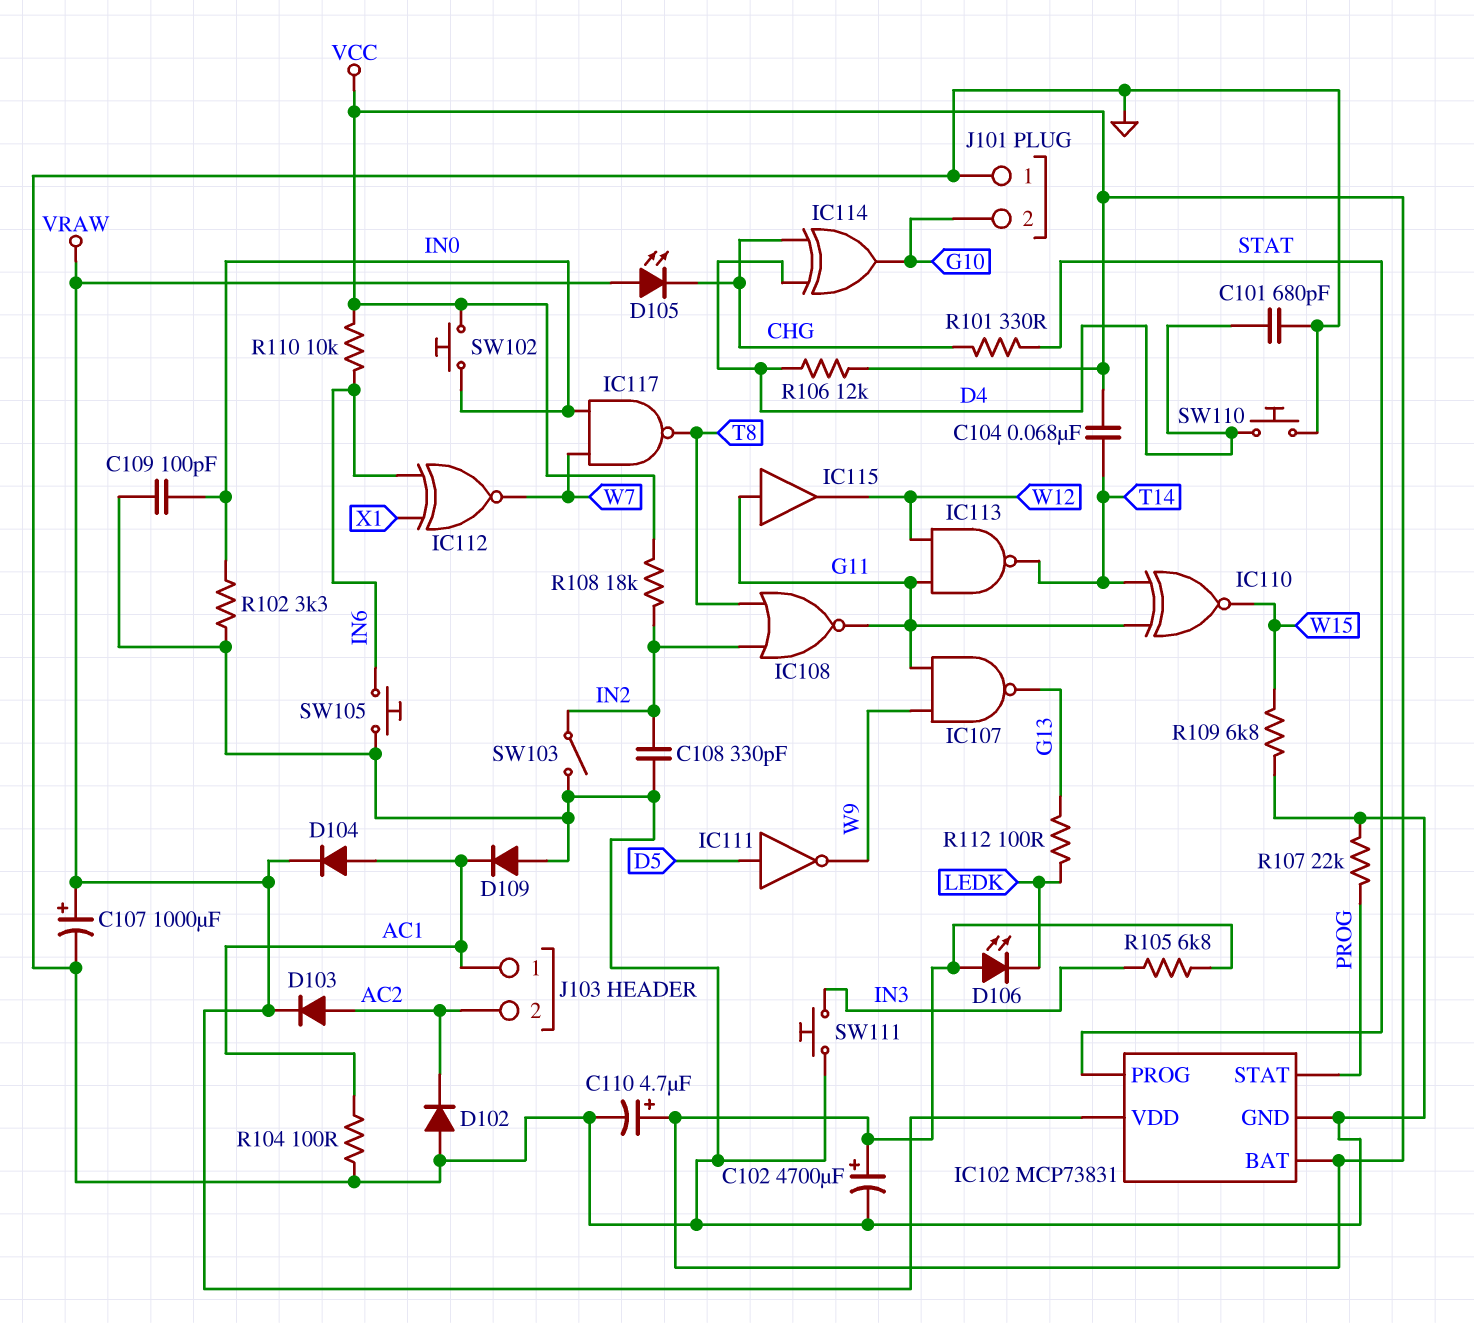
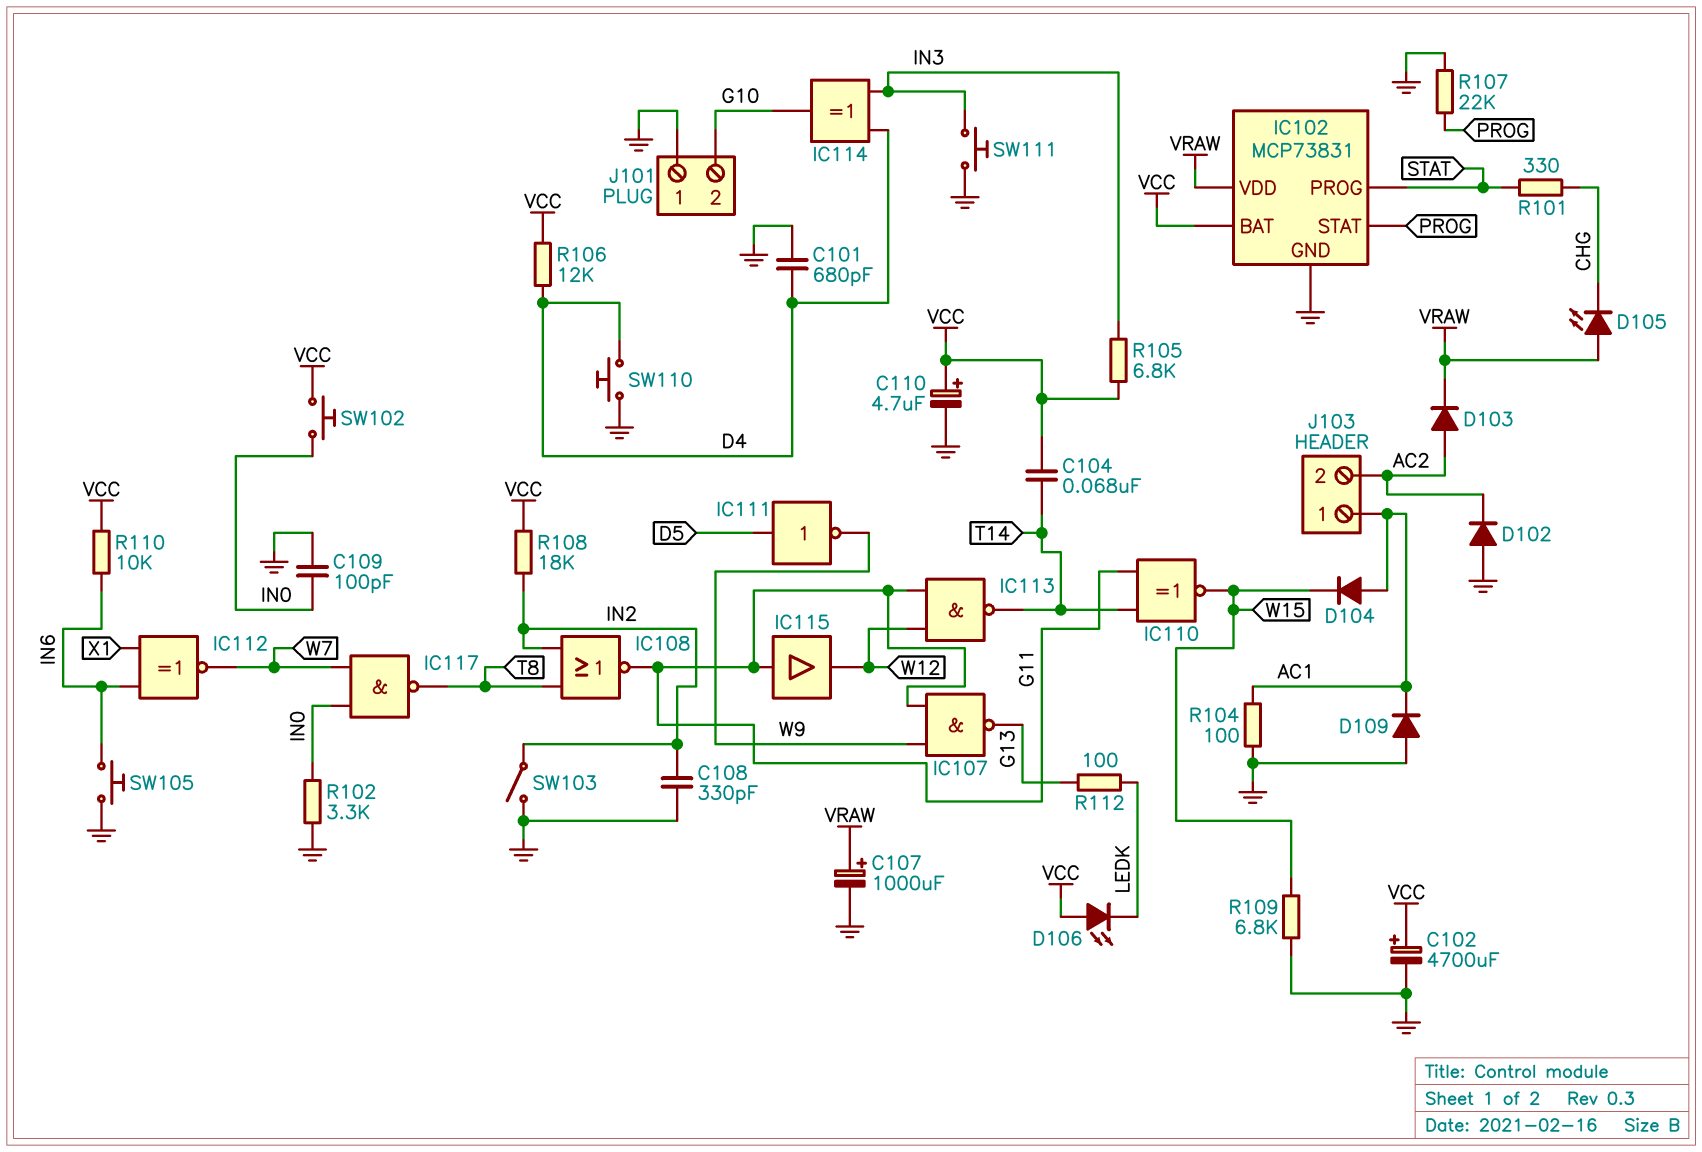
D104: diode (A AC1, K VRAW) -> diode (A AC1, K W15)
IC114: XOR (in CHG, in D4, out G10) -> XOR (in D4, in IN3, out G10)

